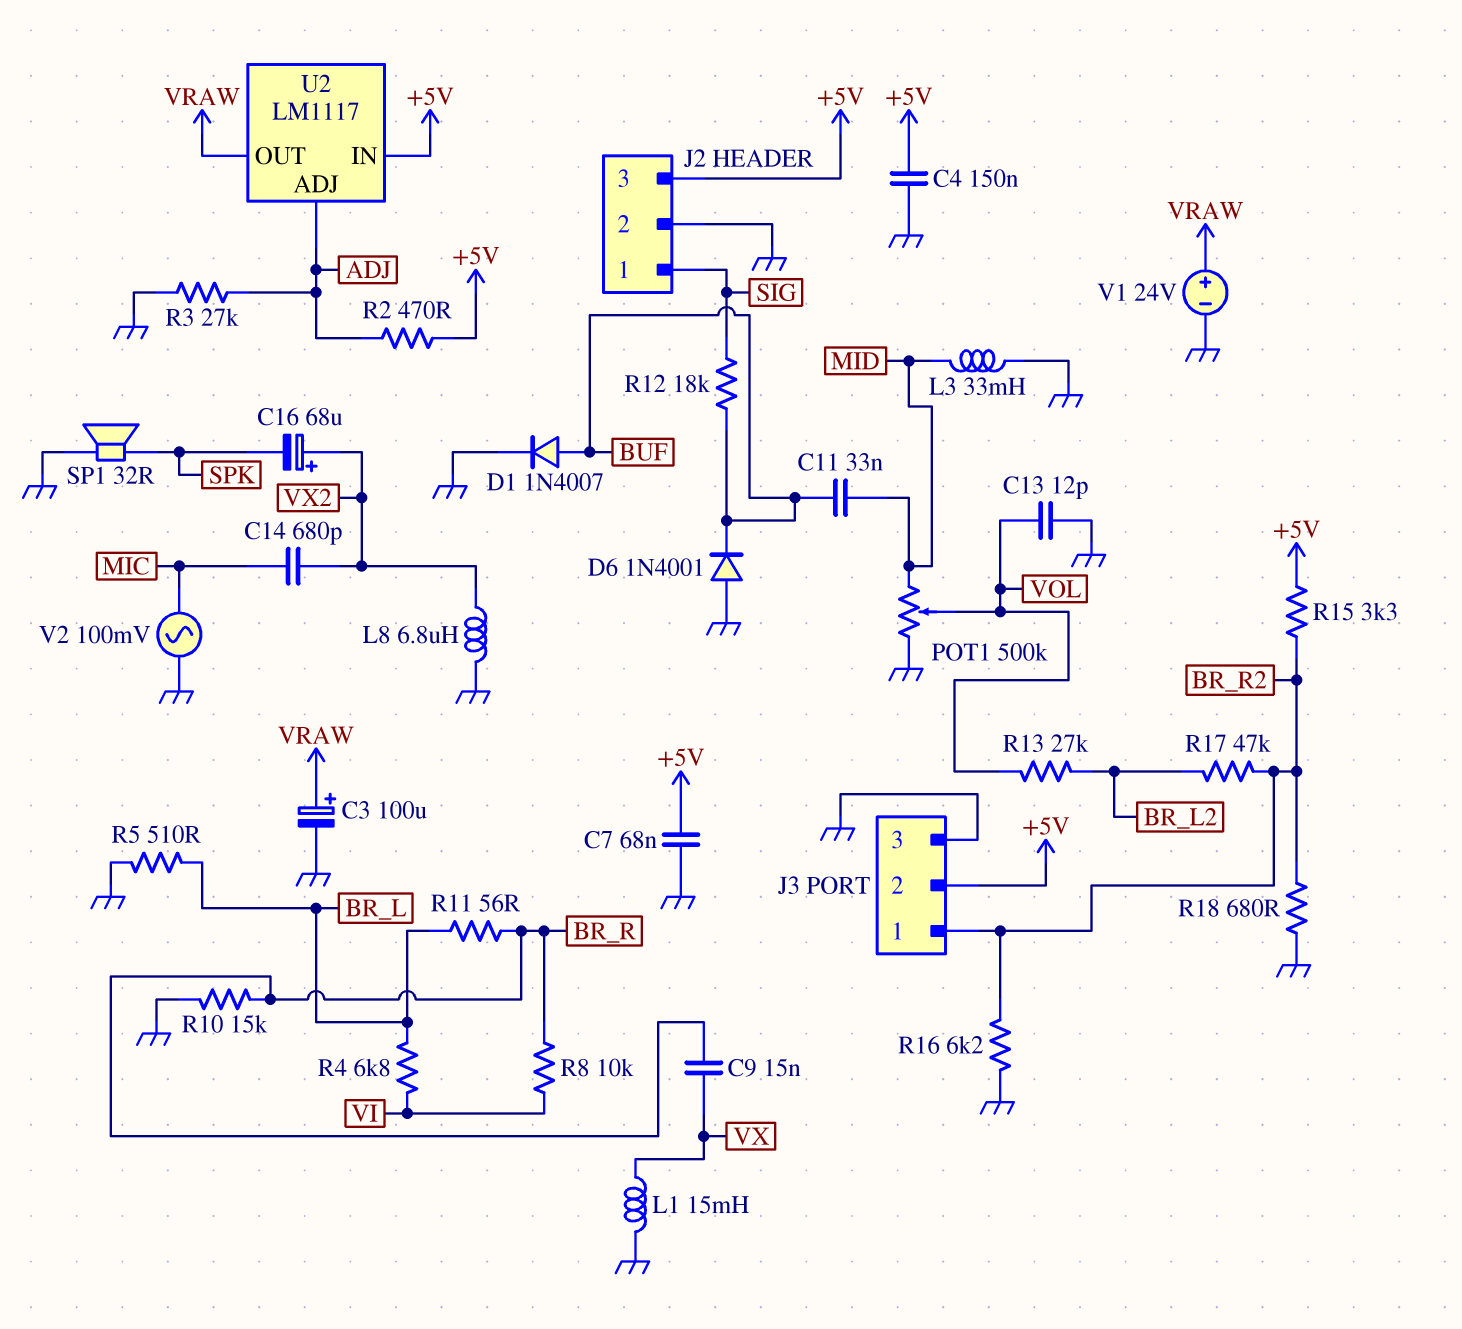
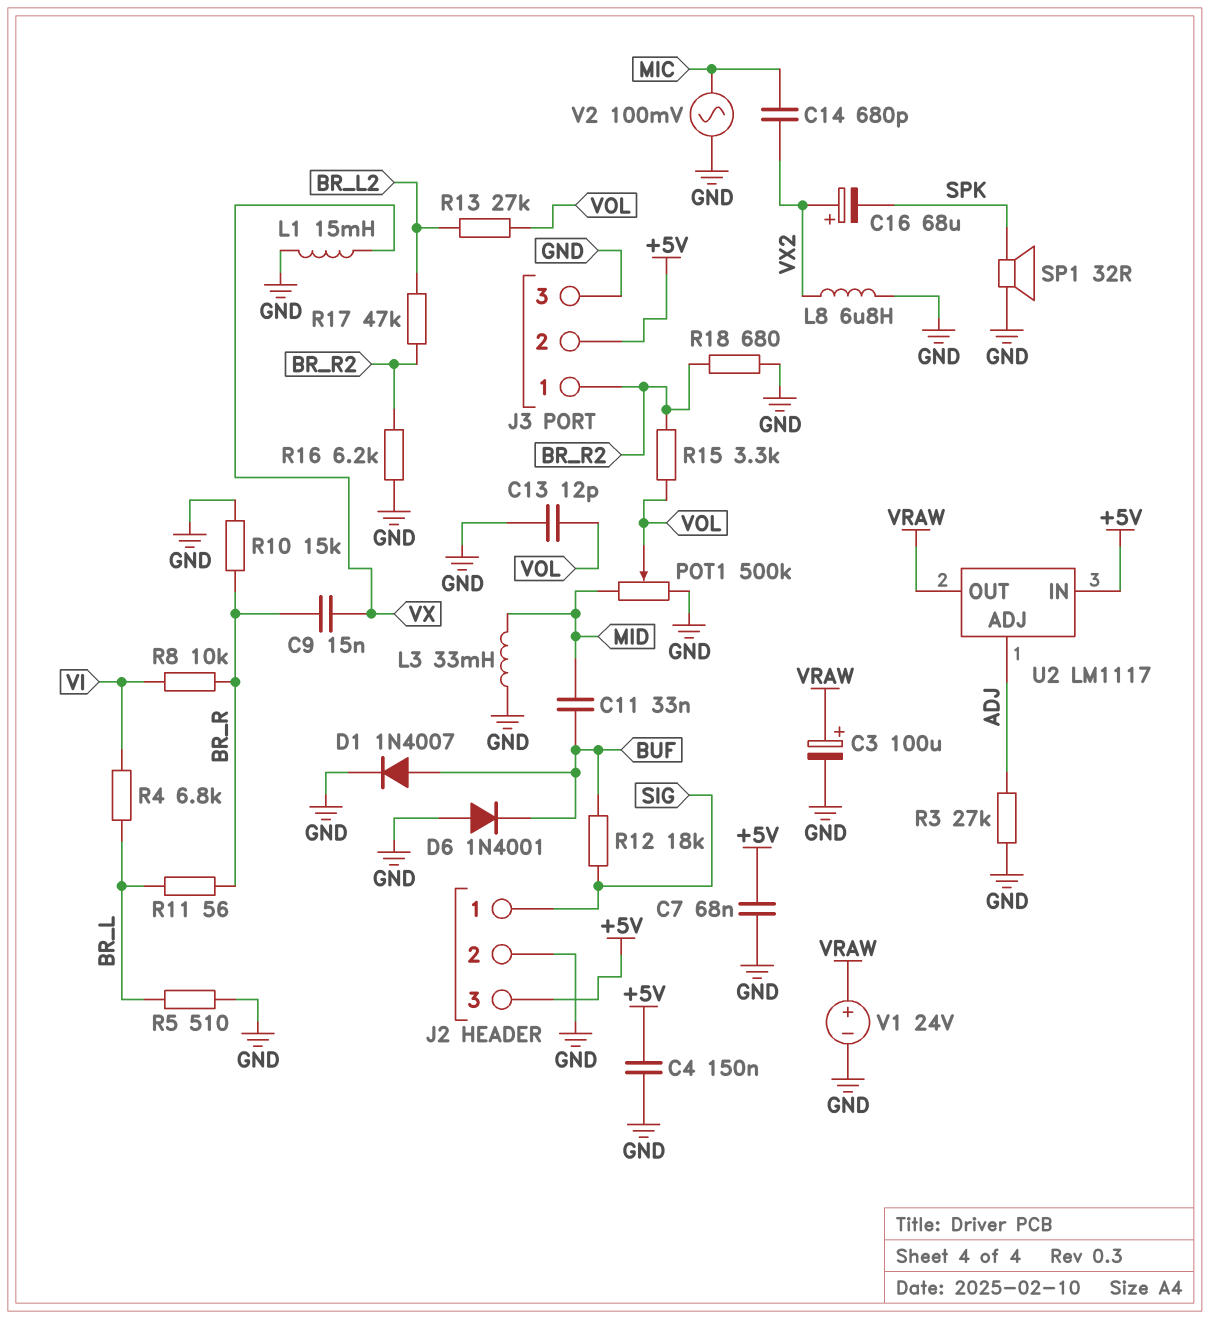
R2: 470 (+5V, ADJ) -> none
R15: 3.3k (+5V, BR_R2) -> 3.3k (BR_R2, VOL)

